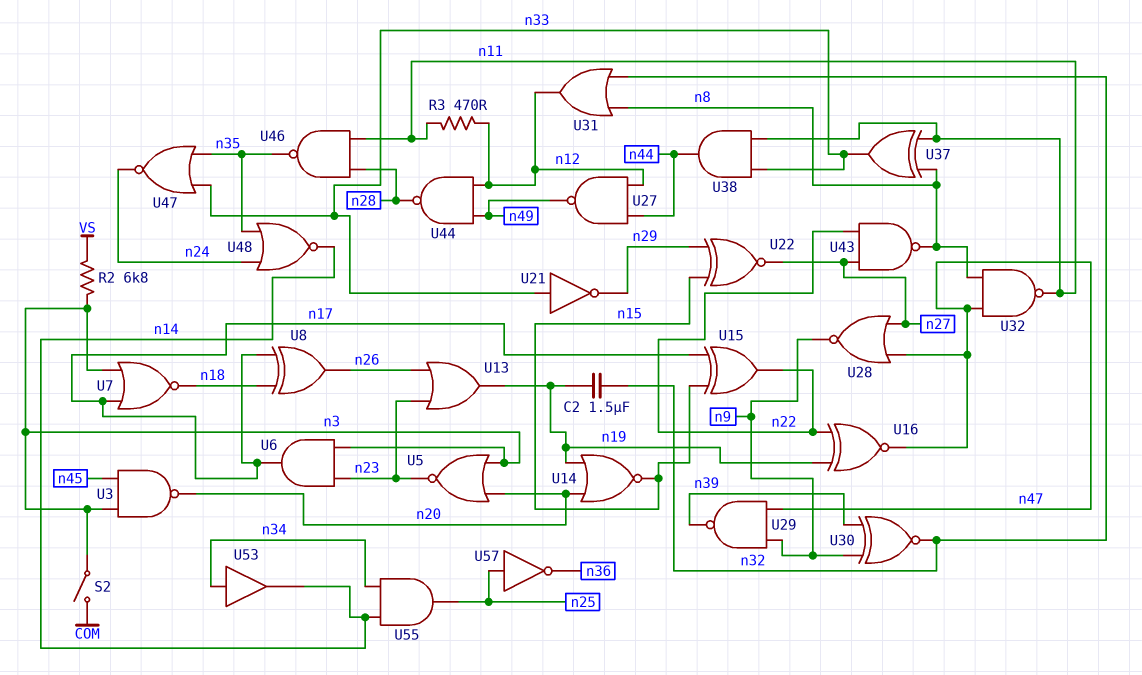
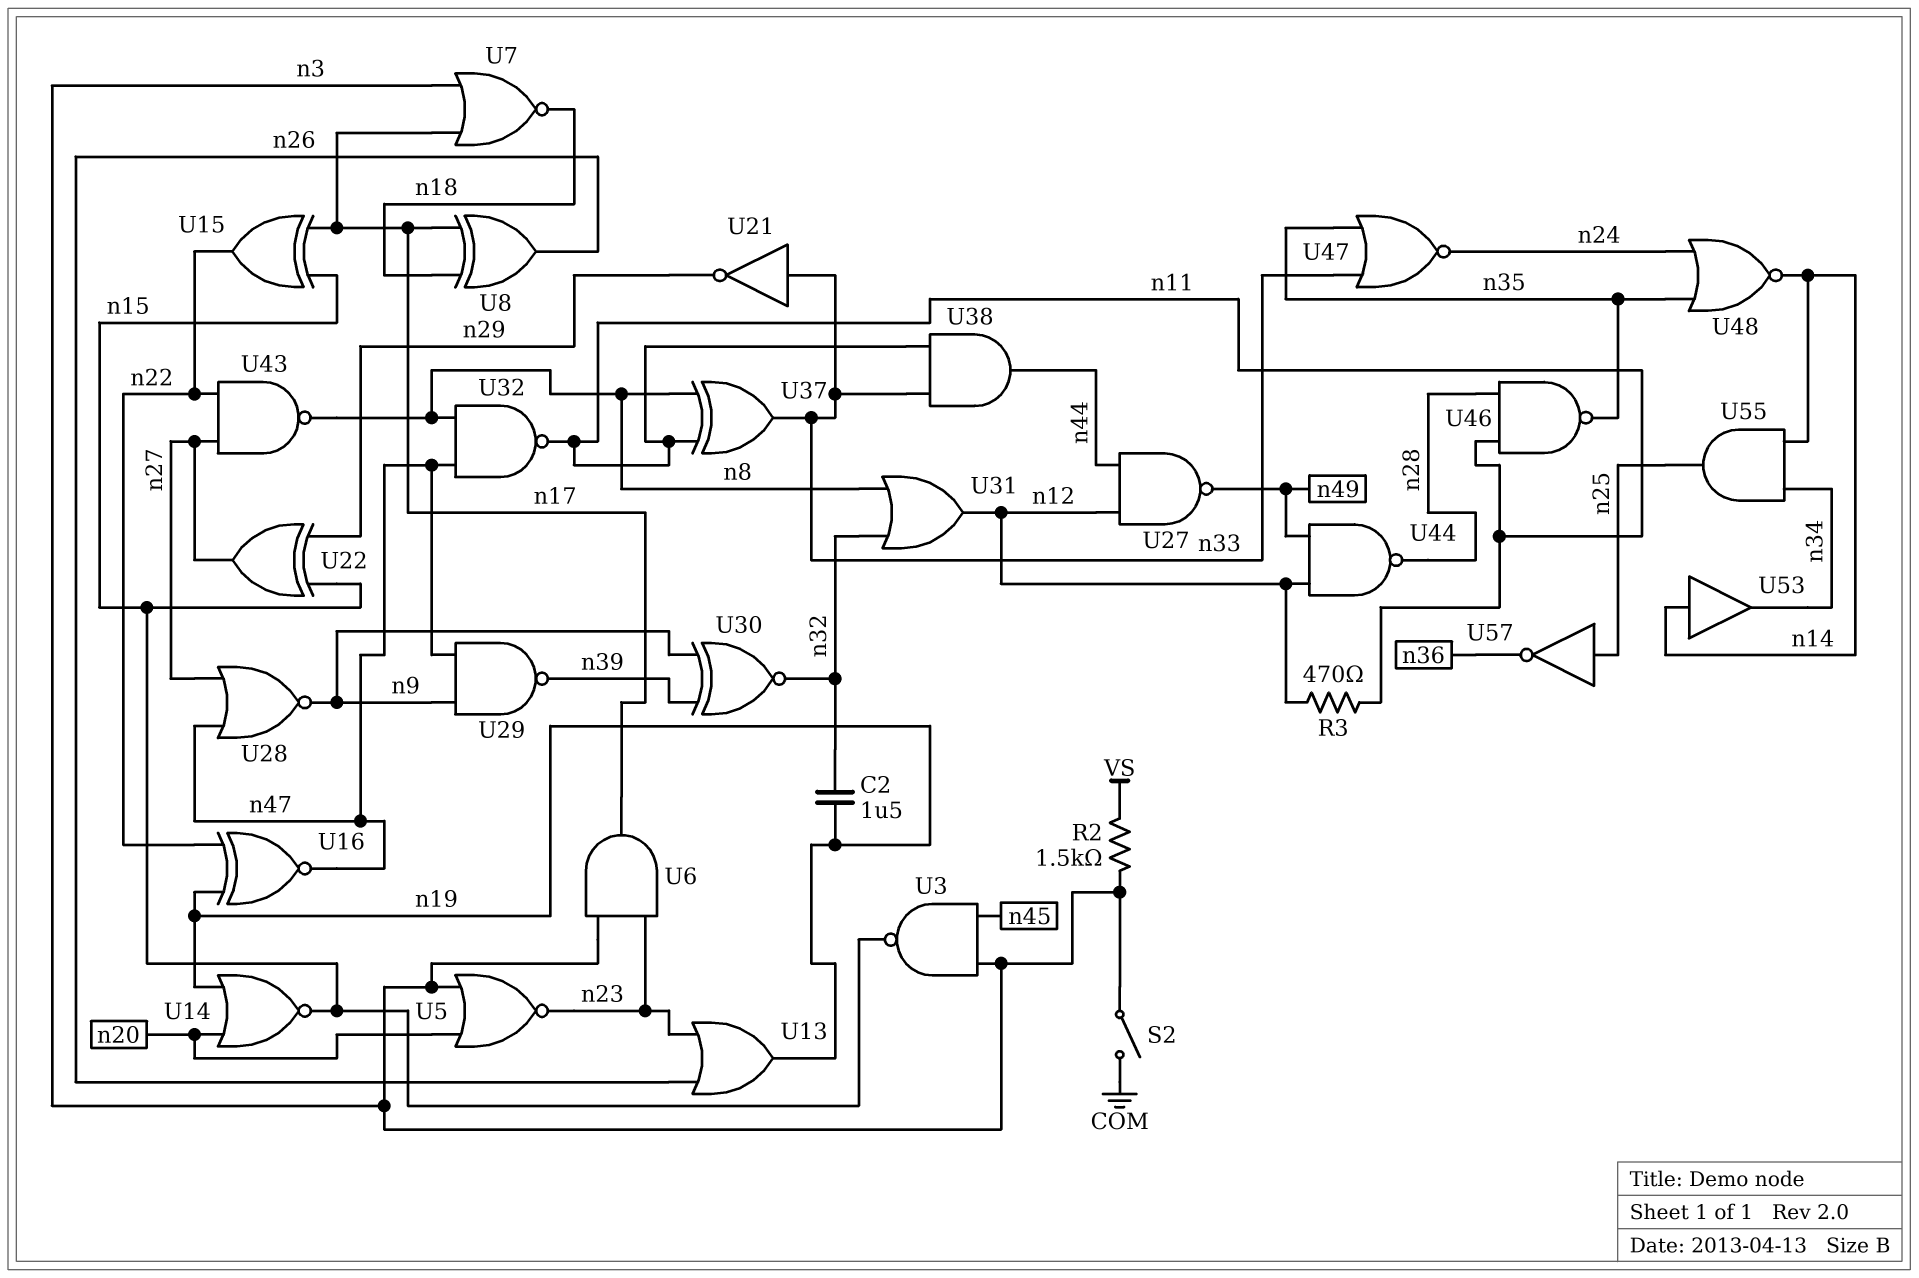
R2: 6.8k (VS, n3) -> 1.5k (VS, n3)
U3: NAND (in n3, in n45, out n20) -> NAND (in n3, in n45, out n15)
U22: XNOR (in n15, in n29, out n27) -> XOR (in n15, in n29, out n27)
U53: buffer (in n34, out n14) -> buffer (in n14, out n34)

